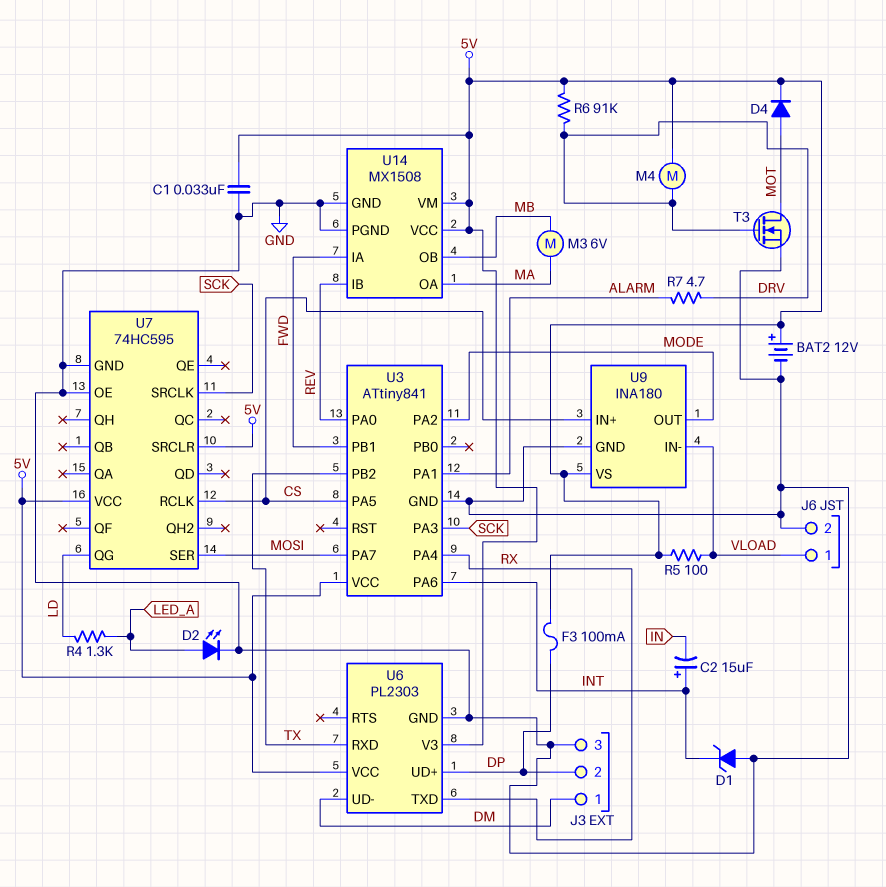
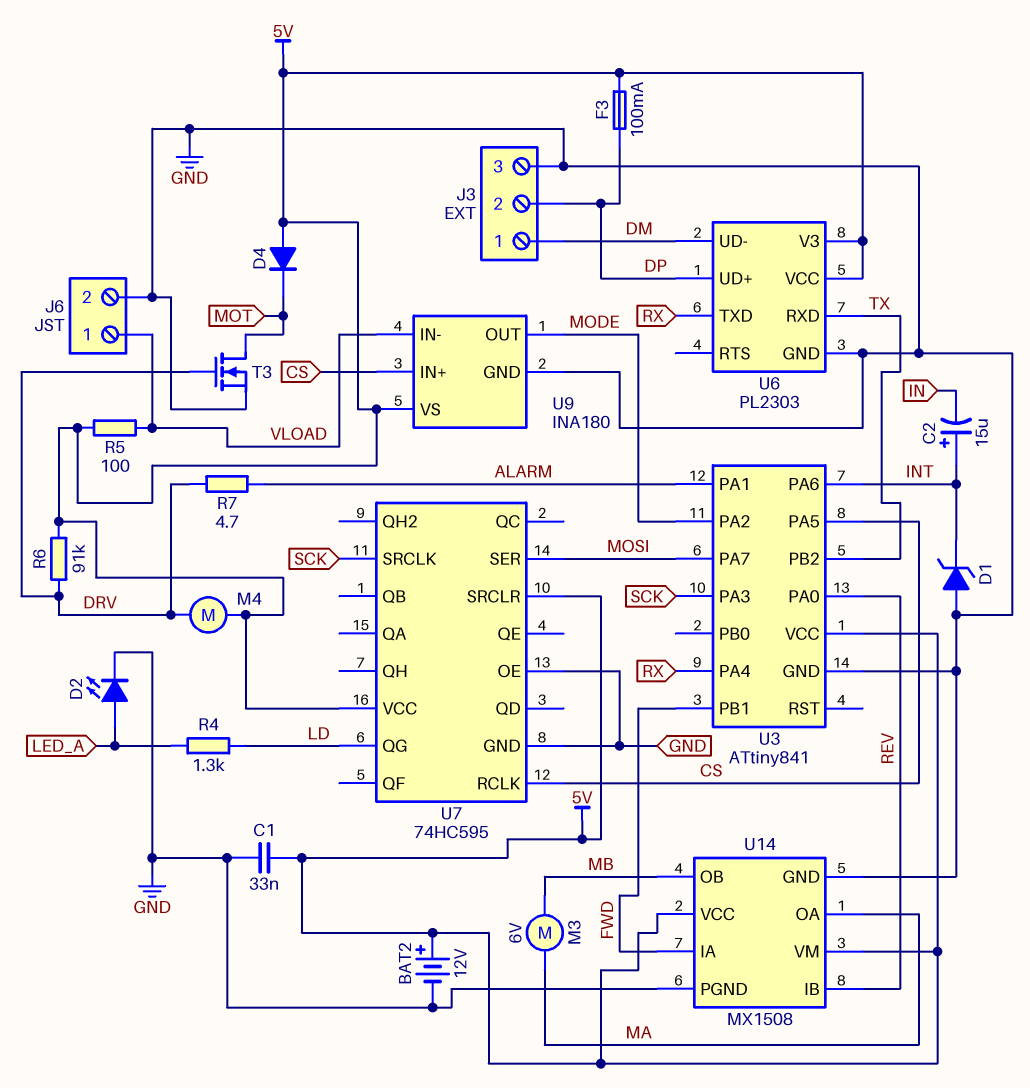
D4: diode (A MOT, K 5V) -> diode (A 5V, K MOT)

